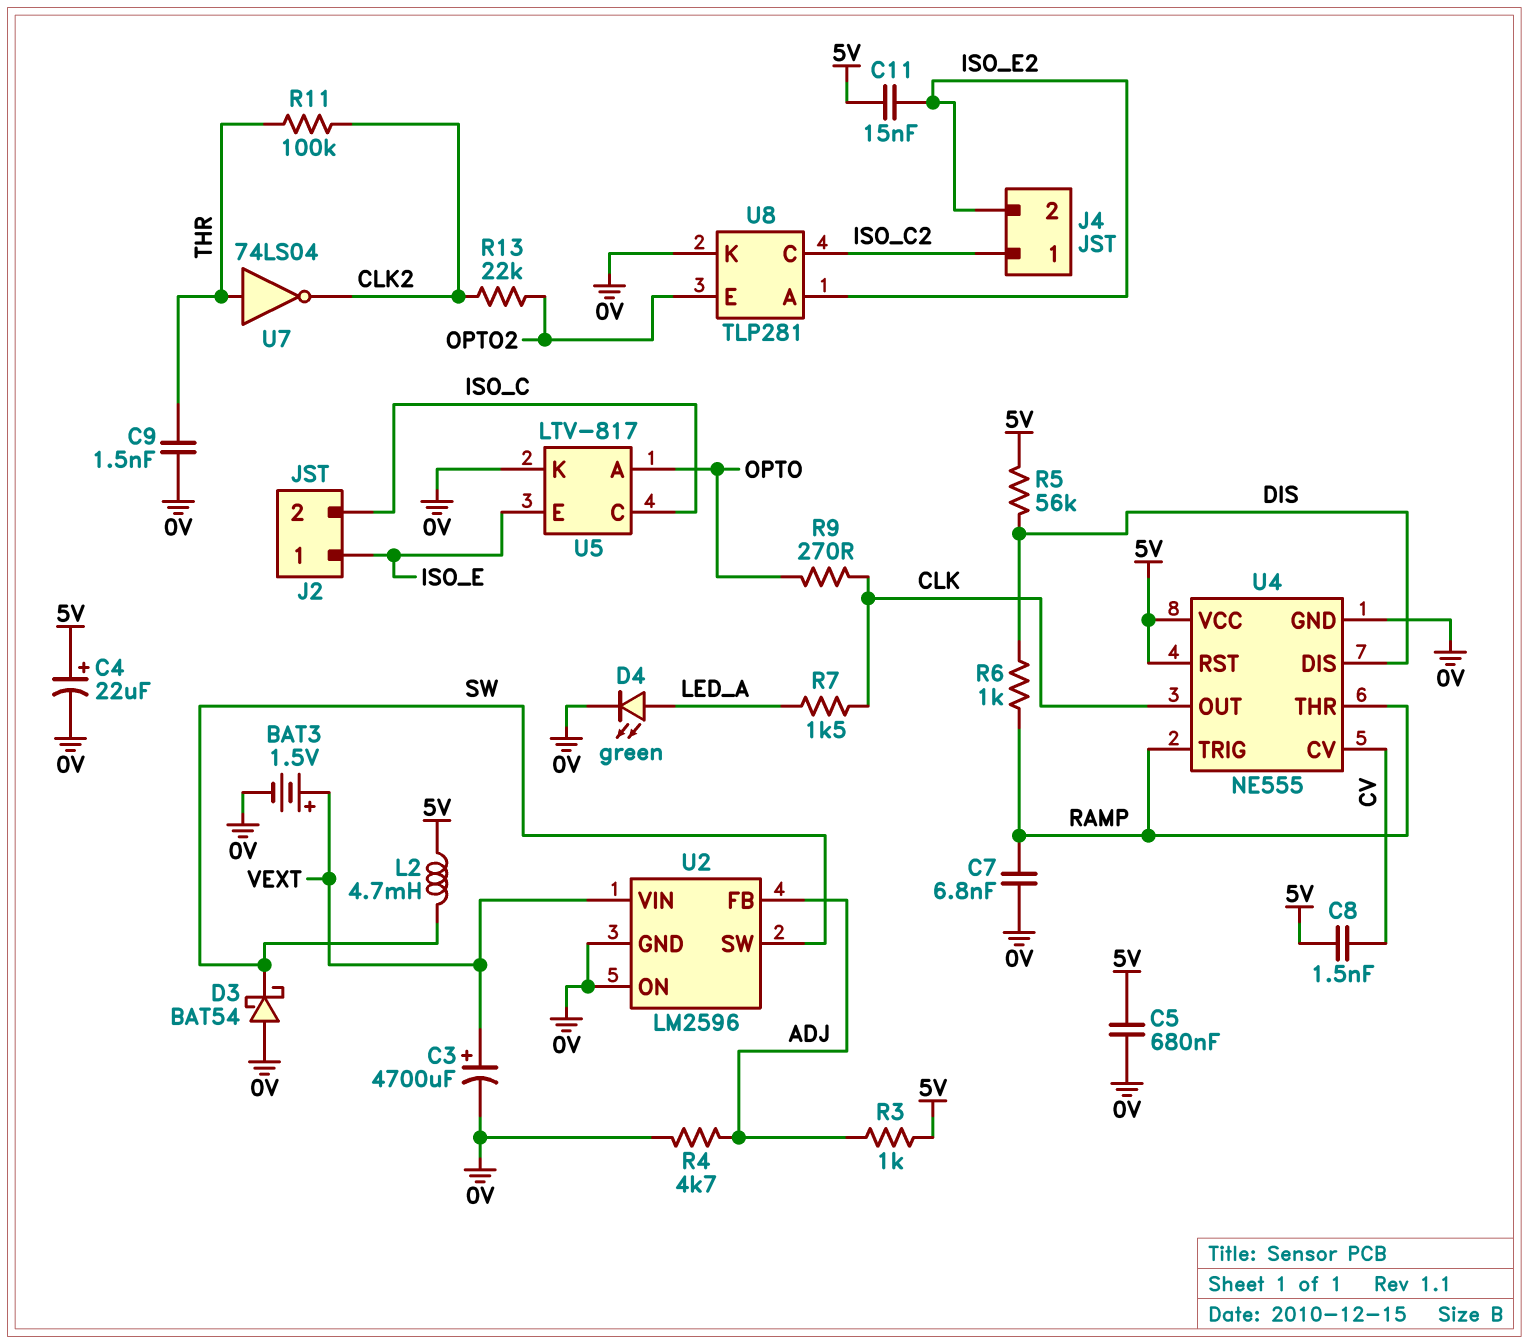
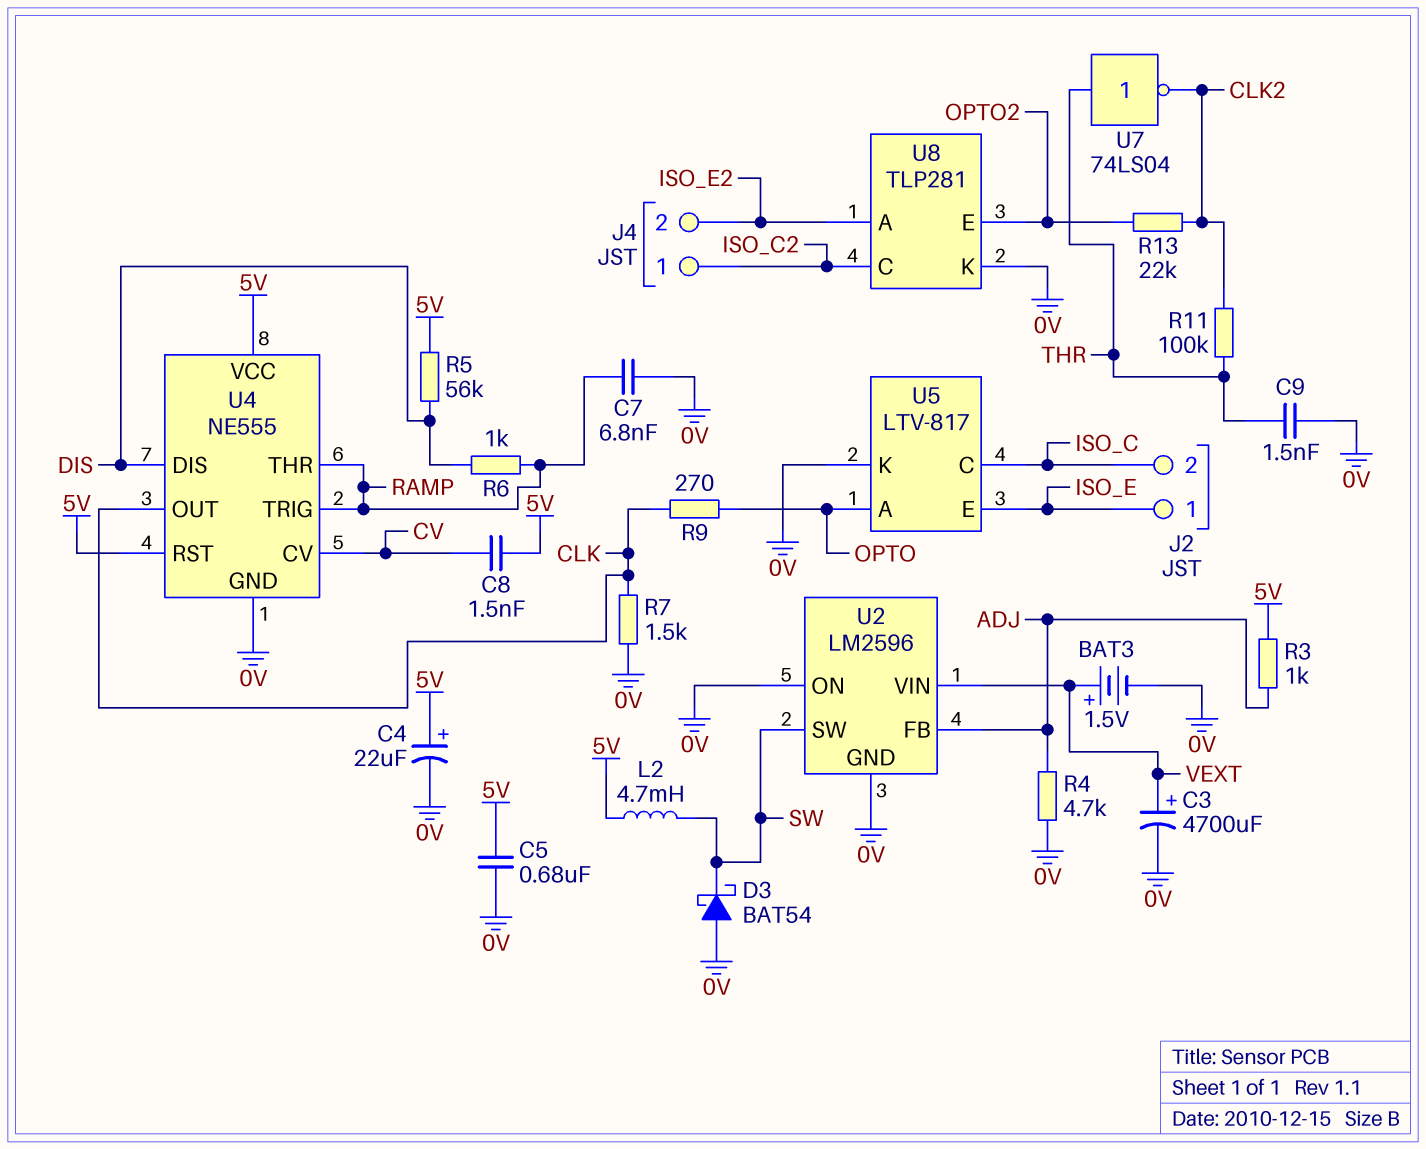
C11: 15nF (5V, ISO_E2) -> none
D4: LED green (A LED_A, K 0V) -> none
R7: 1.5k (CLK, LED_A) -> 1.5k (0V, CLK)

